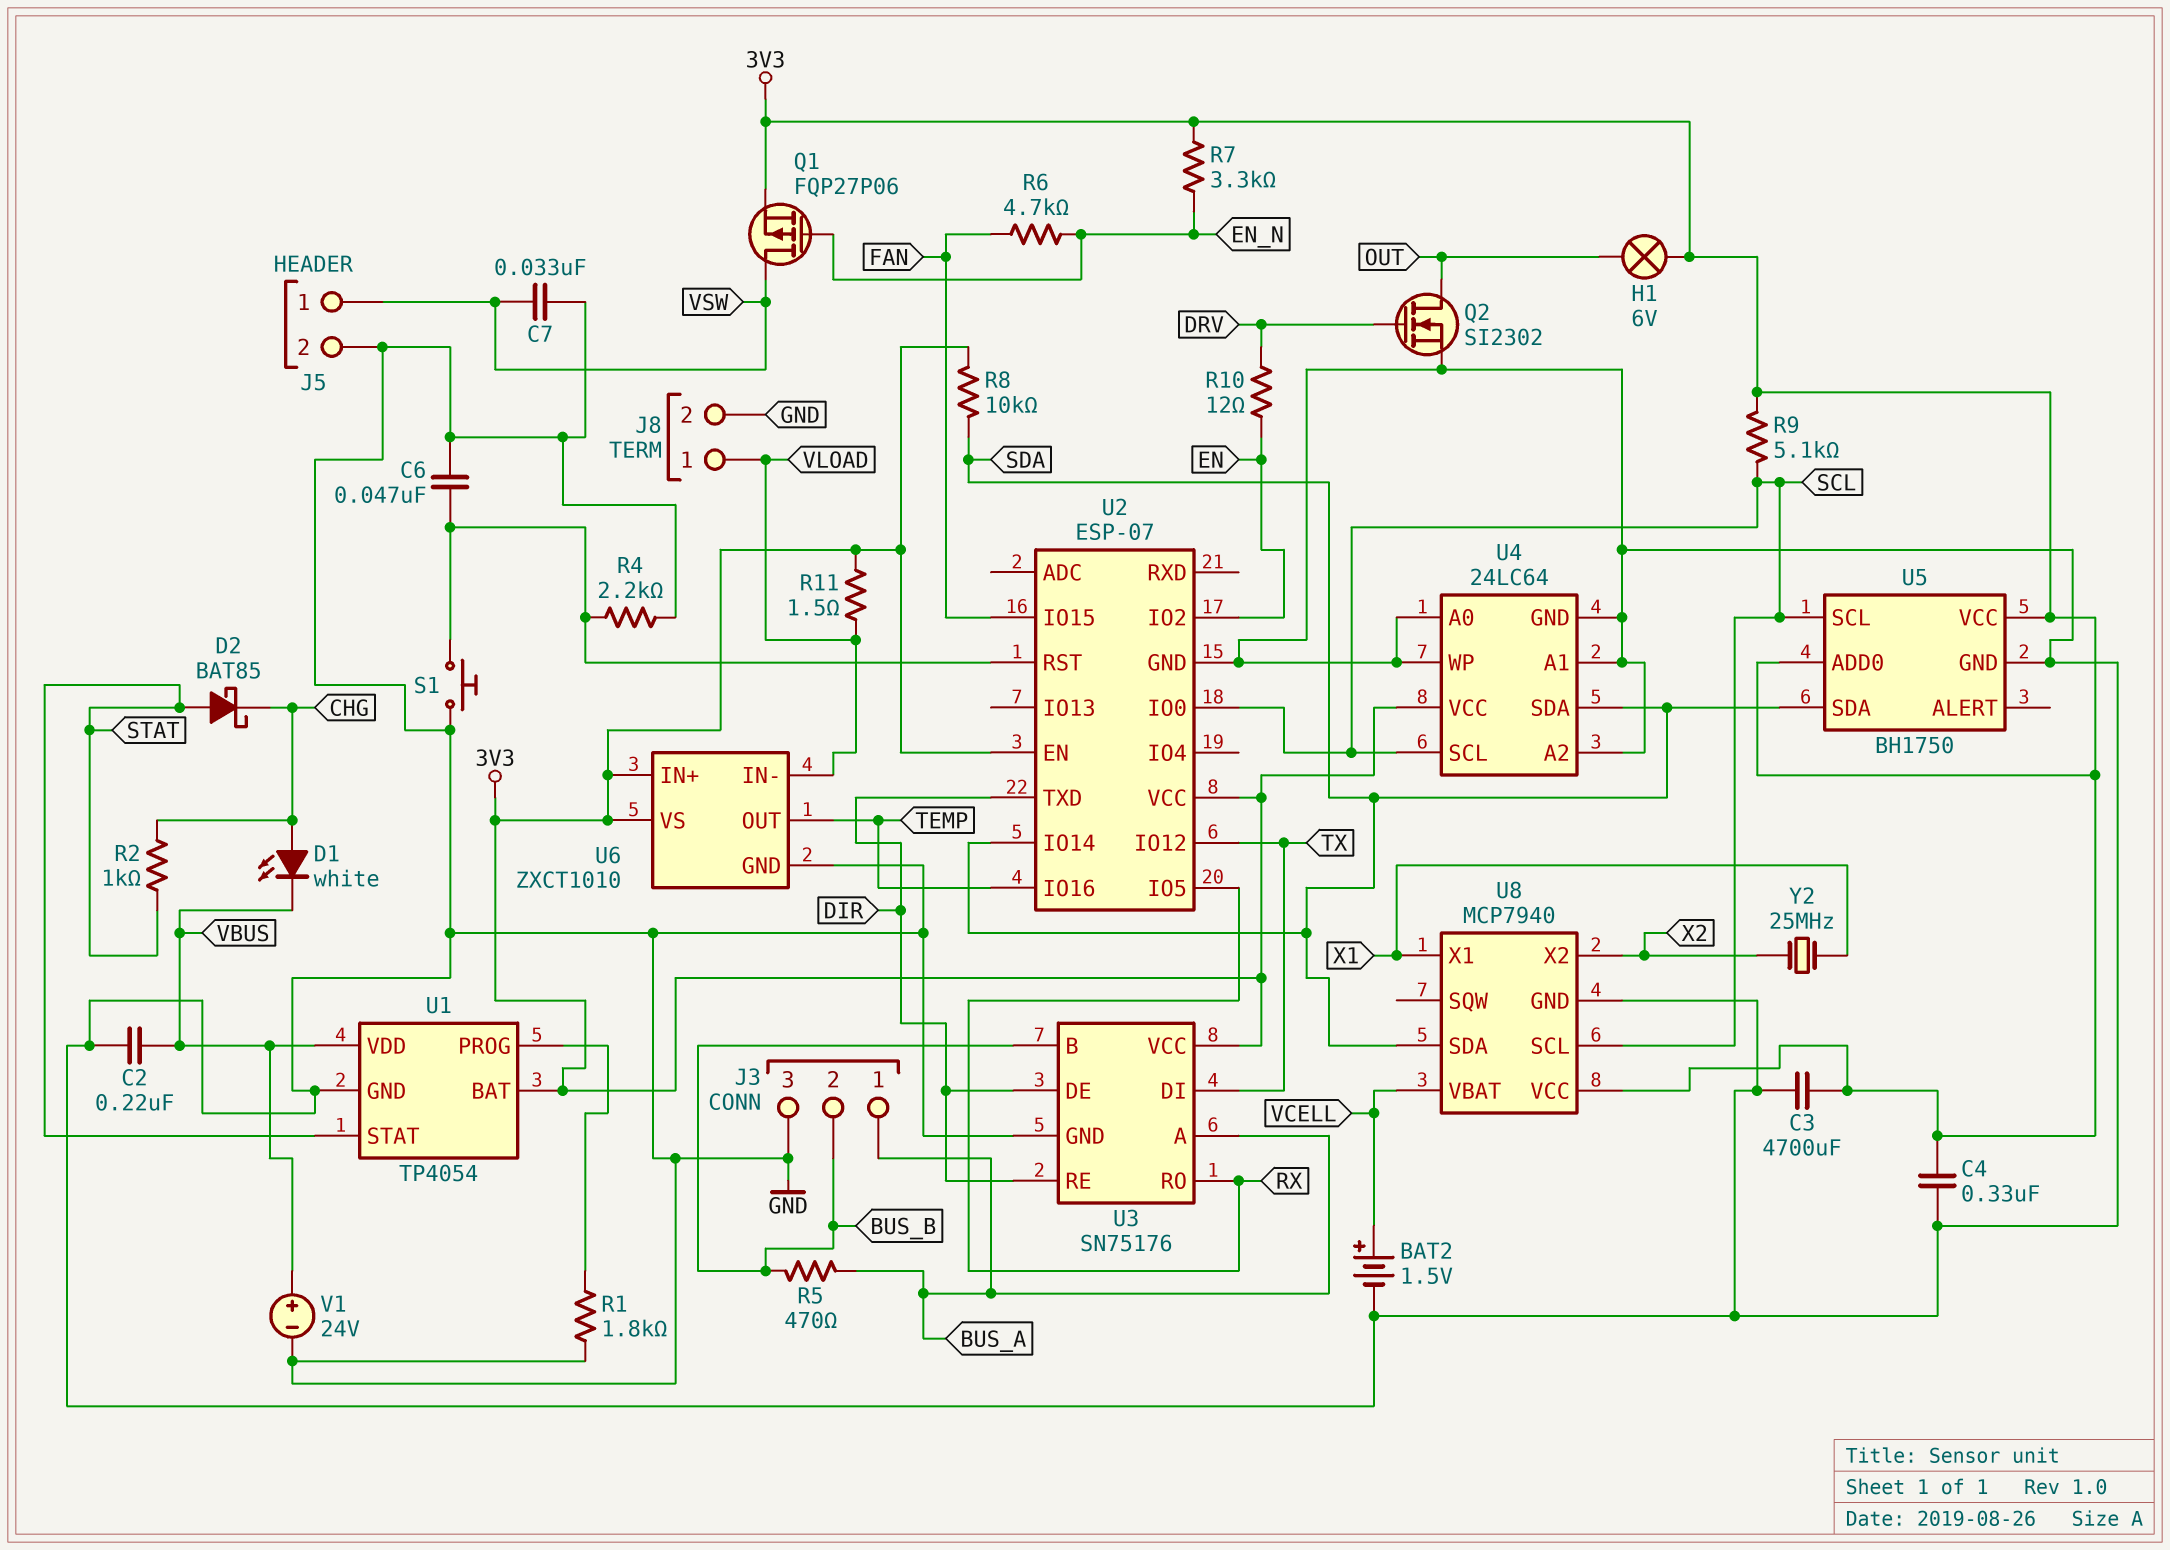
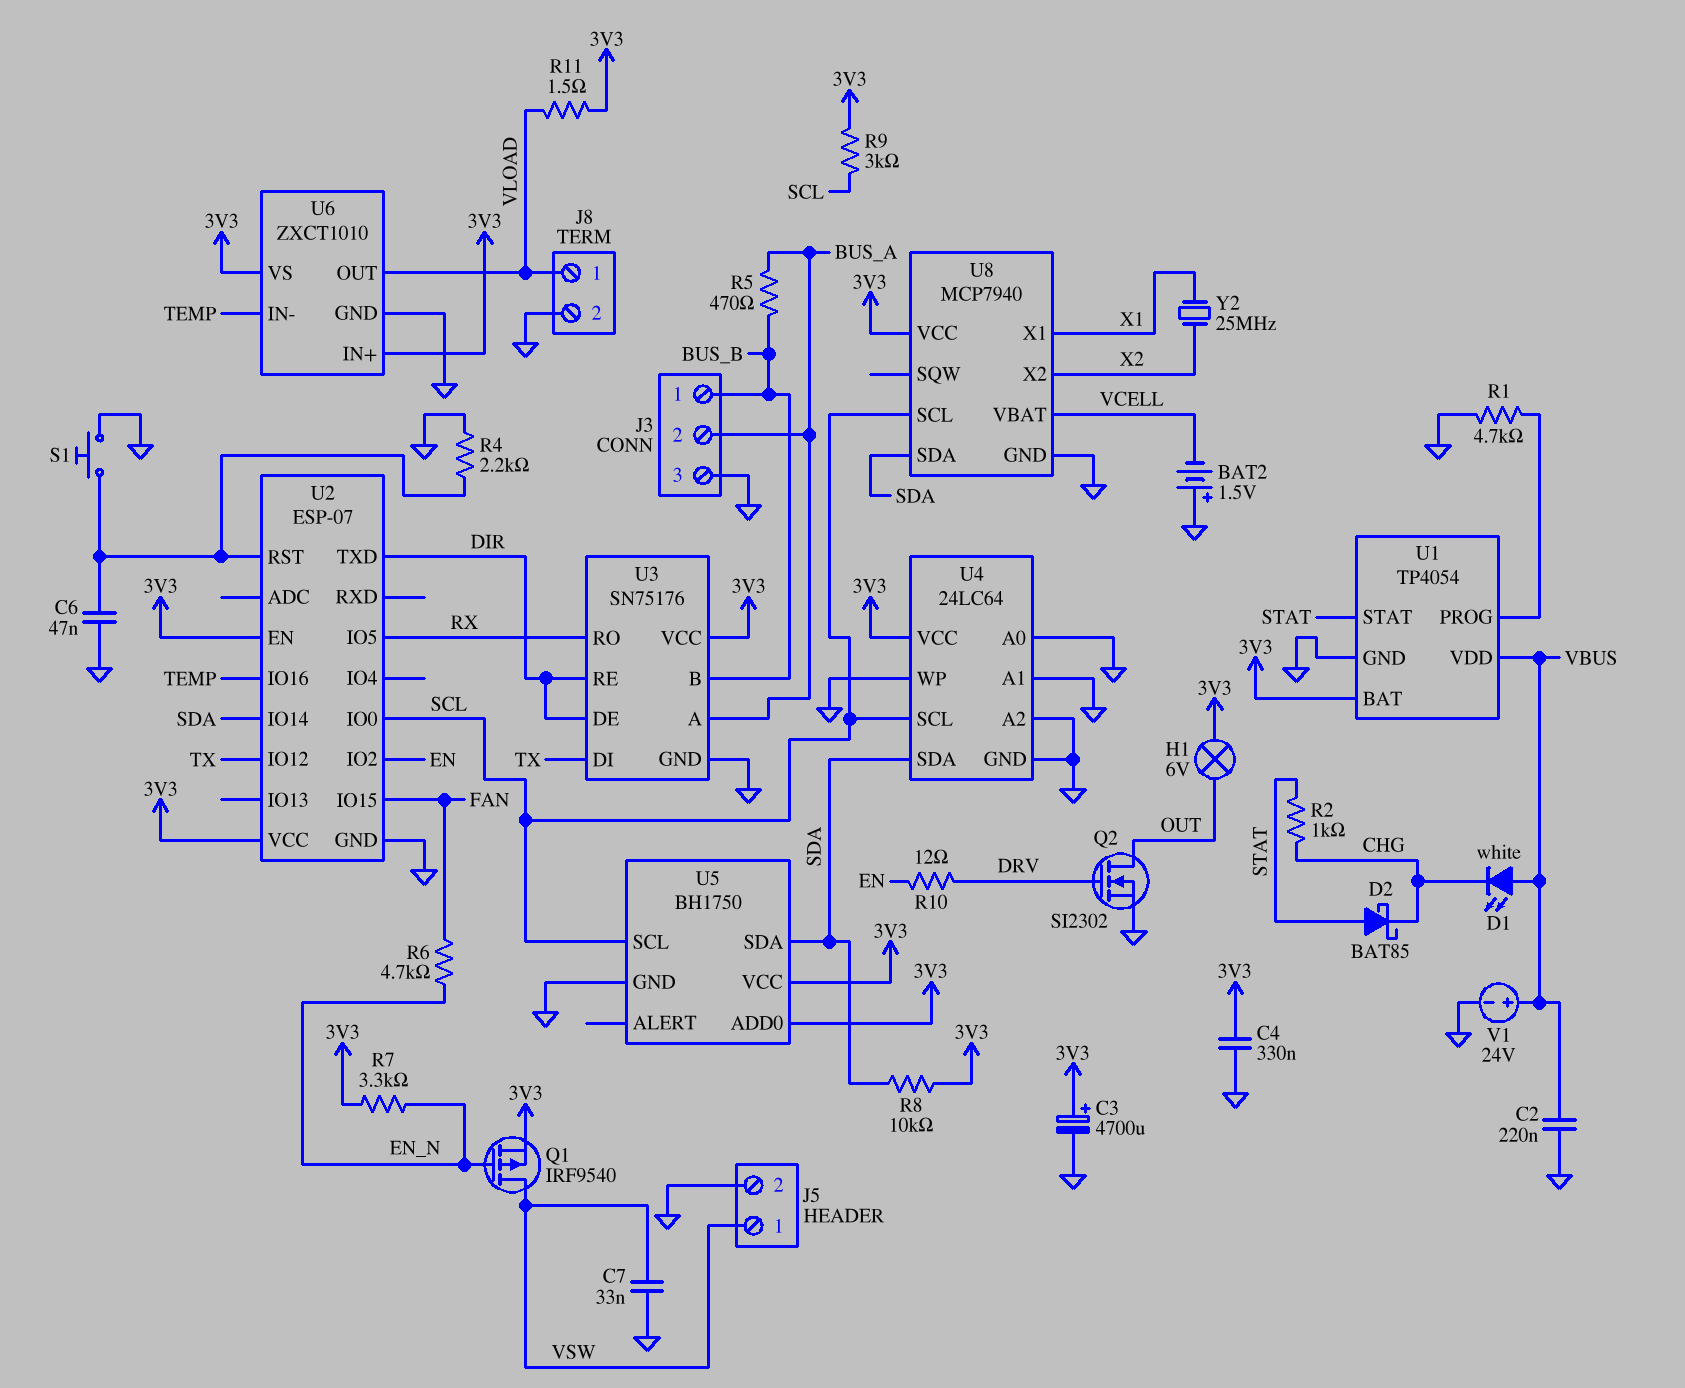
BAT2: 1.5V (plus VCELL, minus GND) -> 1.5V (plus GND, minus VCELL)
C3: 4700uF (3V3, GND) -> 4700uF (plus 3V3, minus GND)
D1: LED white (A CHG, K VBUS) -> LED white (A VBUS, K CHG)
J3 pin 1: BUS_A -> BUS_B
J3 pin 2: BUS_B -> BUS_A
Q1: PMOS FQP27P06 (G EN_N, D VSW, S 3V3) -> PMOS IRF9540 (G EN_N, D VSW, S 3V3)
R1: 1.8k (GND, U1/PROG) -> 4.7k (GND, U1/PROG)
R9: 5.1k (3V3, SCL) -> 3k (3V3, SCL)
U6 pin IN-: VLOAD -> TEMP
U6 pin OUT: TEMP -> VLOAD

